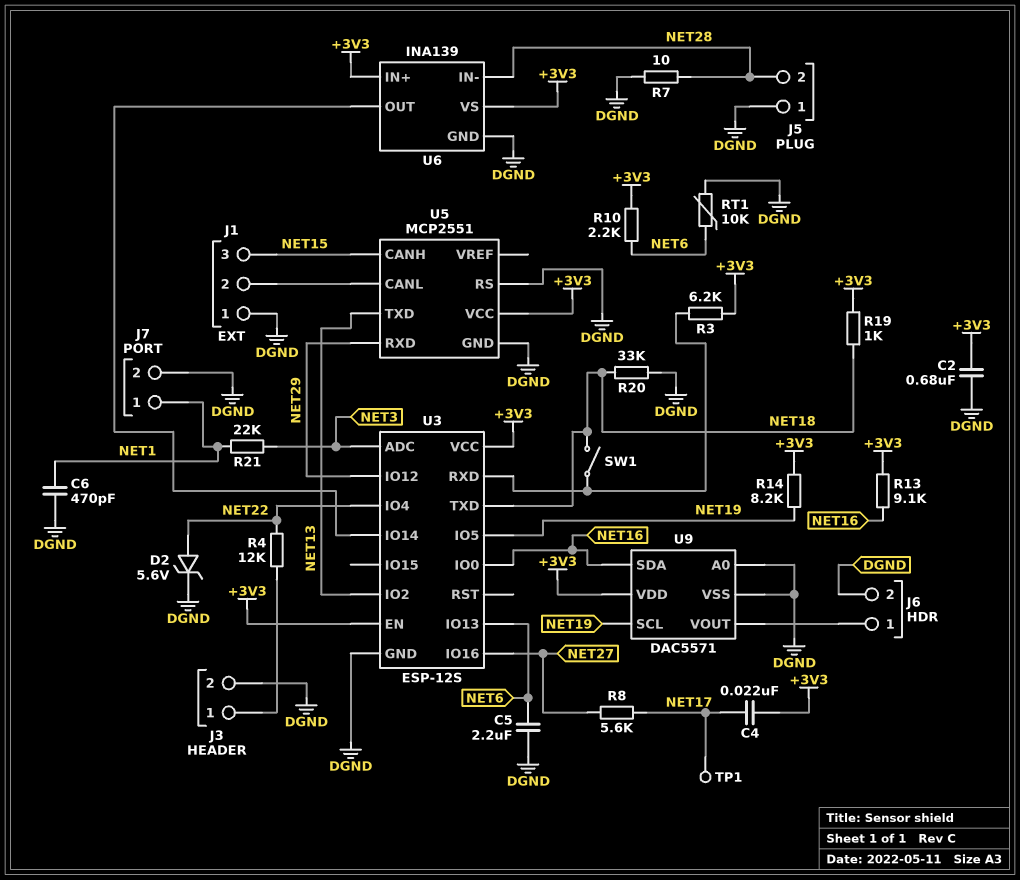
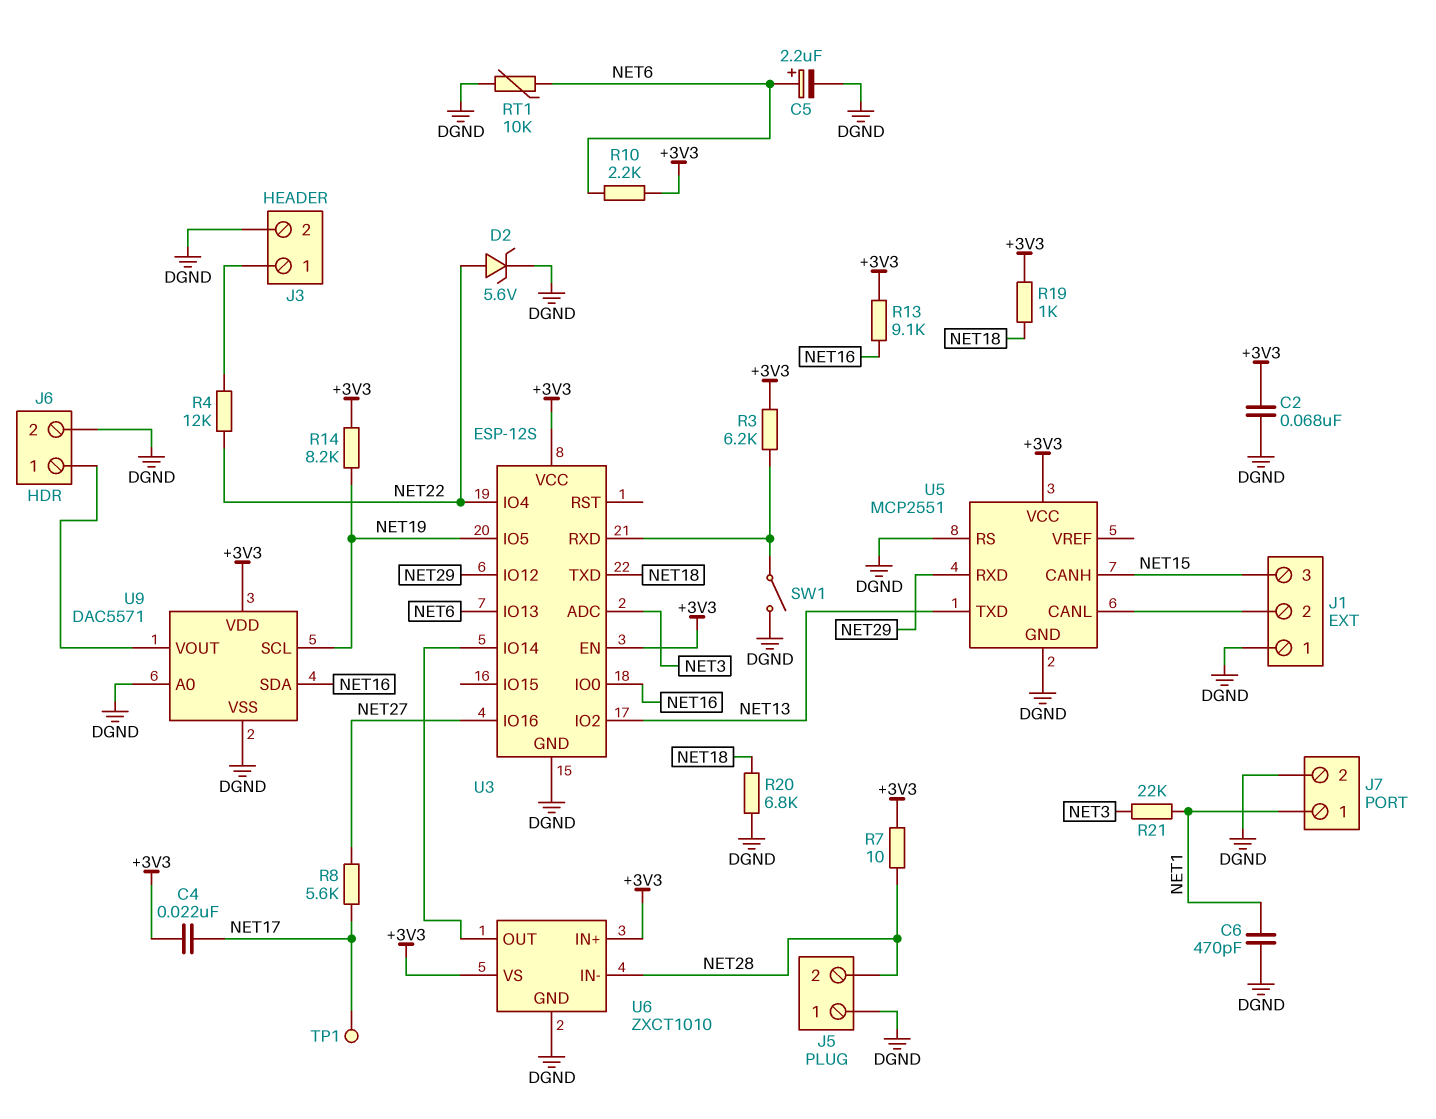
C2: 680nF (+3V3, DGND) -> 68nF (+3V3, DGND)
C5: 2.2uF (DGND, NET6) -> 2.2uF (plus NET6, minus DGND)
R7: 10 (DGND, NET28) -> 10 (+3V3, NET28)
R20: 33k (DGND, NET18) -> 6.8k (DGND, NET18)
SW1: switch (NET18, U3/RXD) -> switch (DGND, U3/RXD)
U6: INA139 -> ZXCT1010

